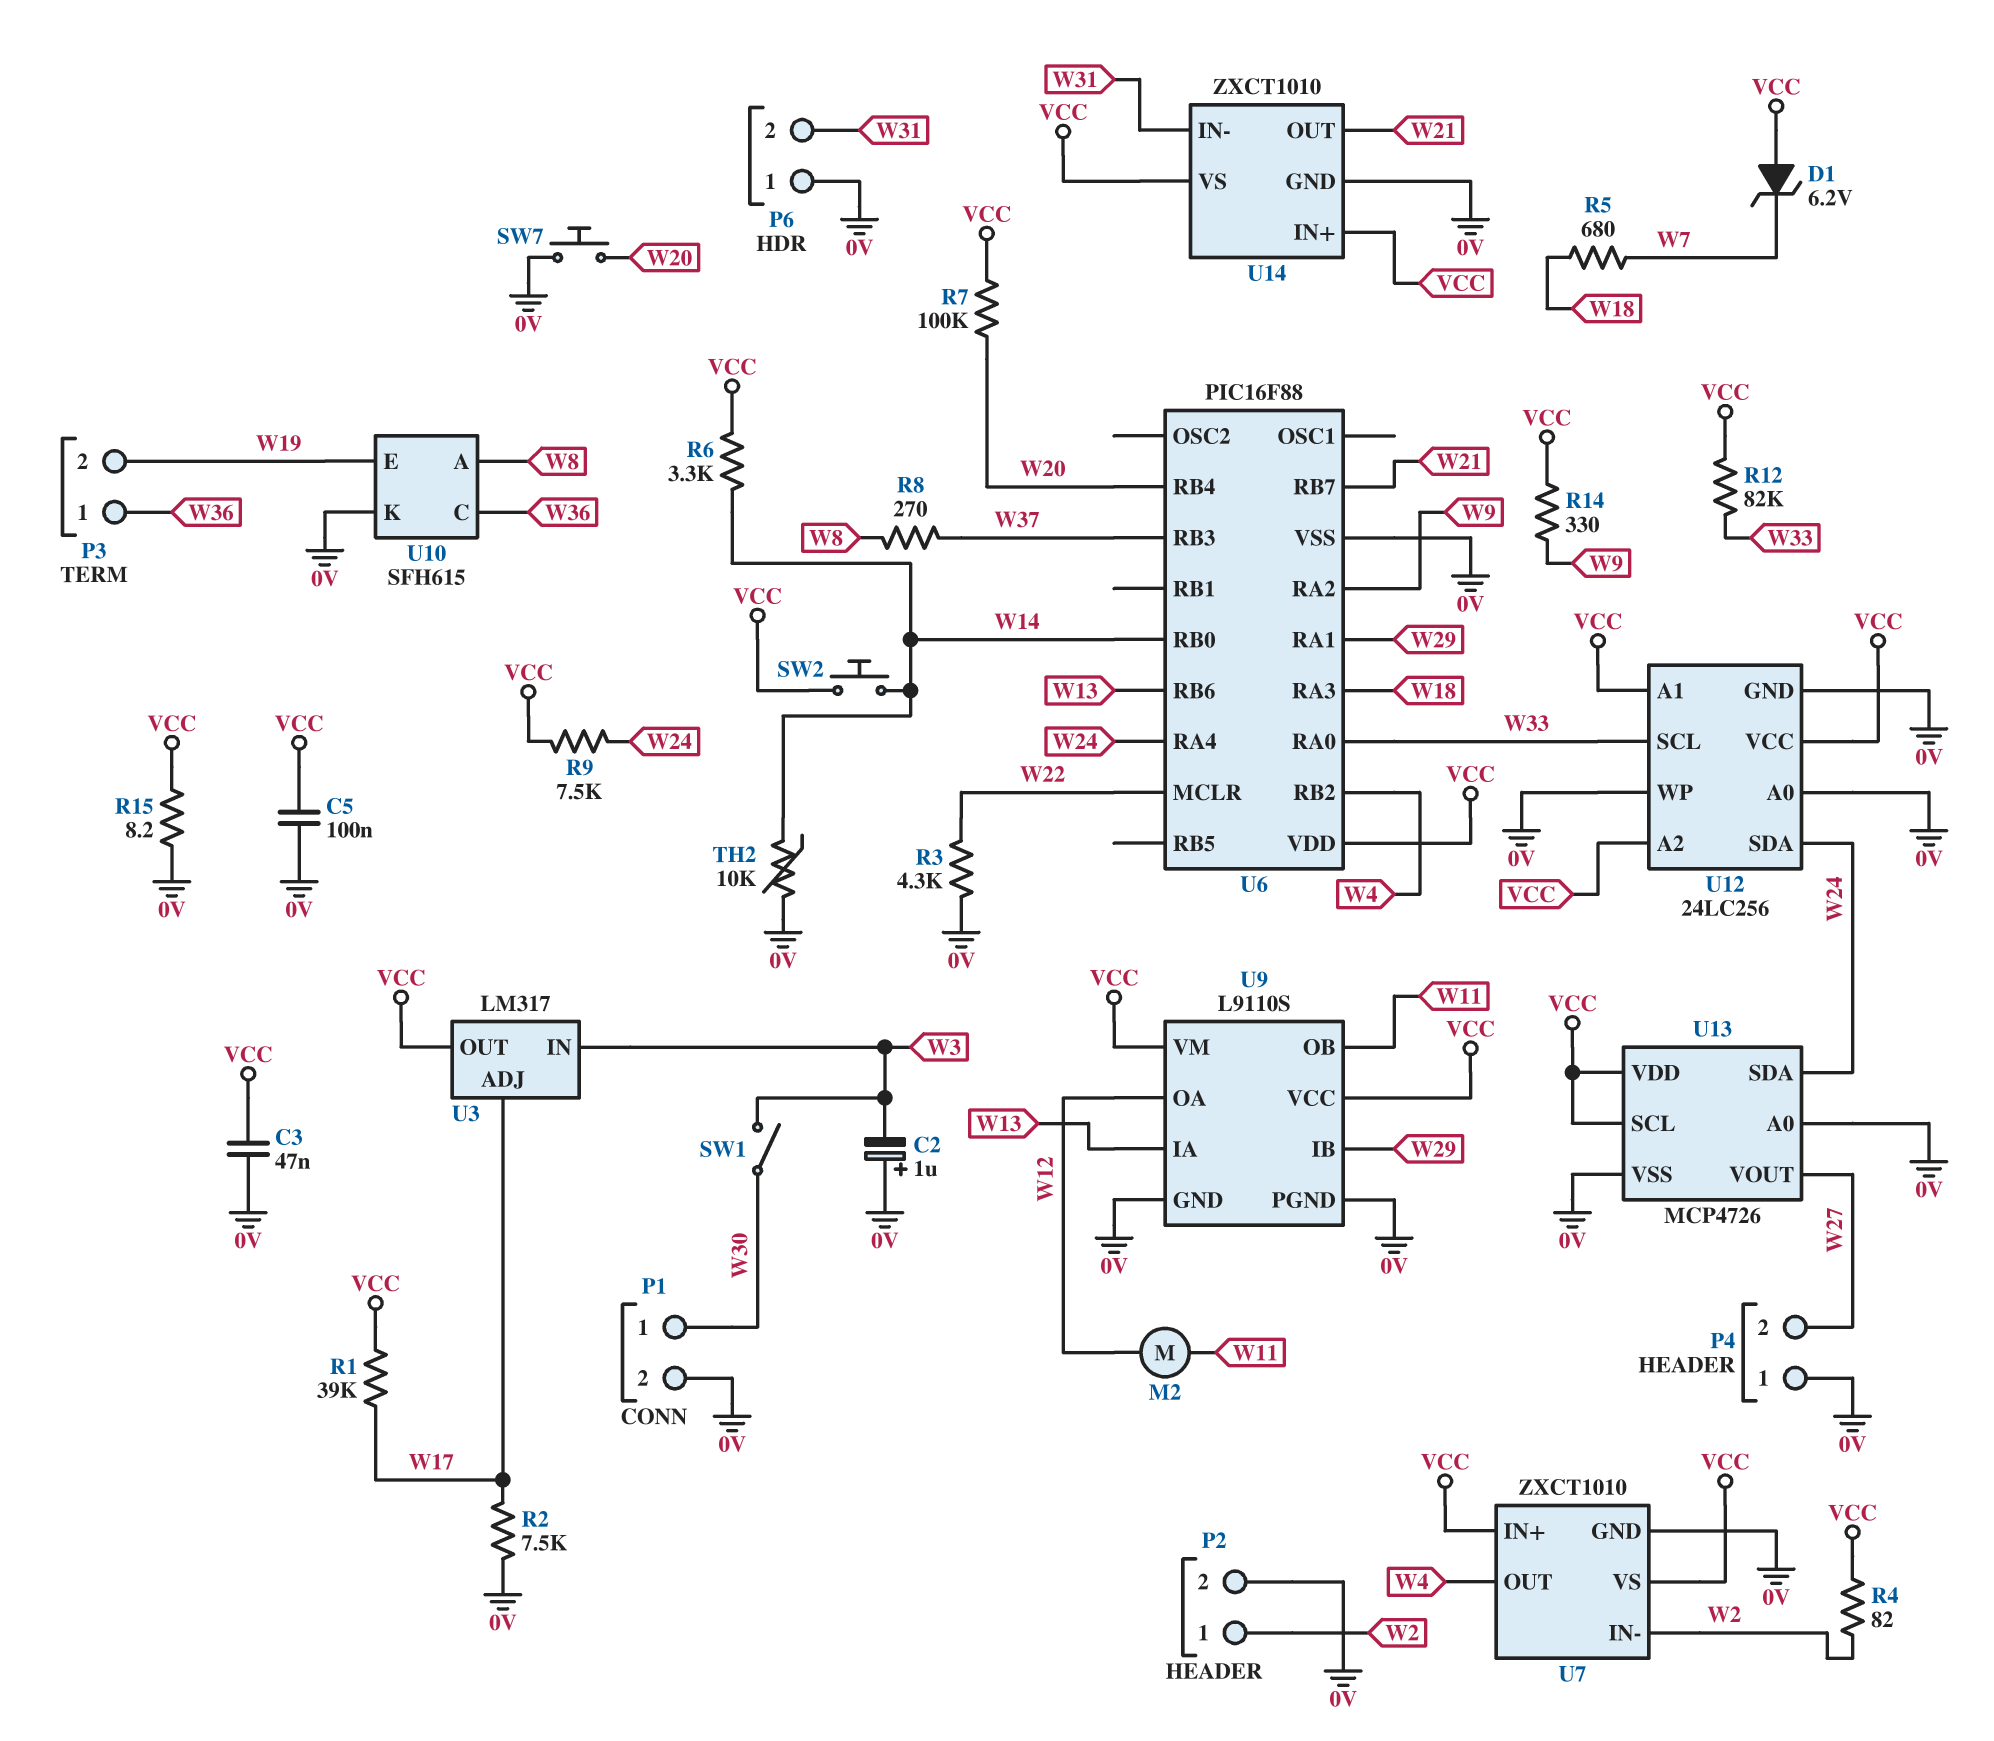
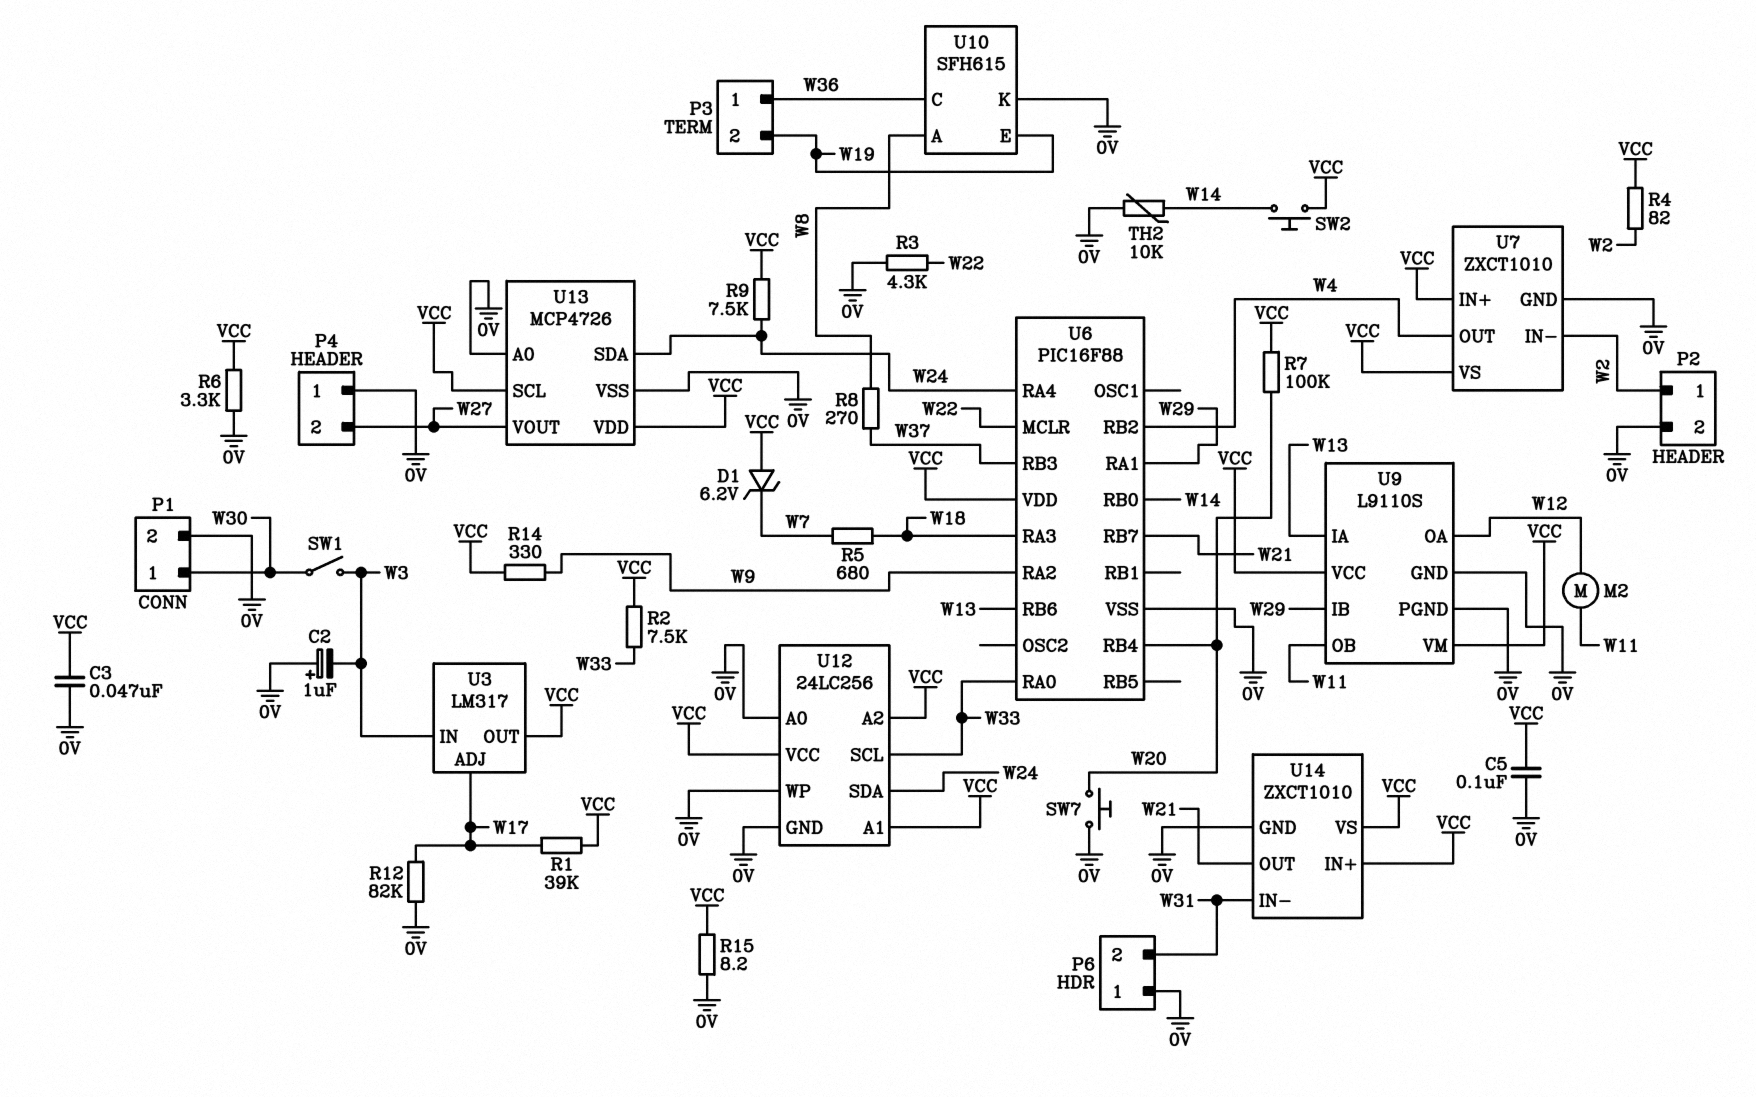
R2: 7.5k (0V, W17) -> 7.5k (VCC, W33)
R6: 3.3k (VCC, W14) -> 3.3k (0V, VCC)
R12: 82k (VCC, W33) -> 82k (0V, W17)

